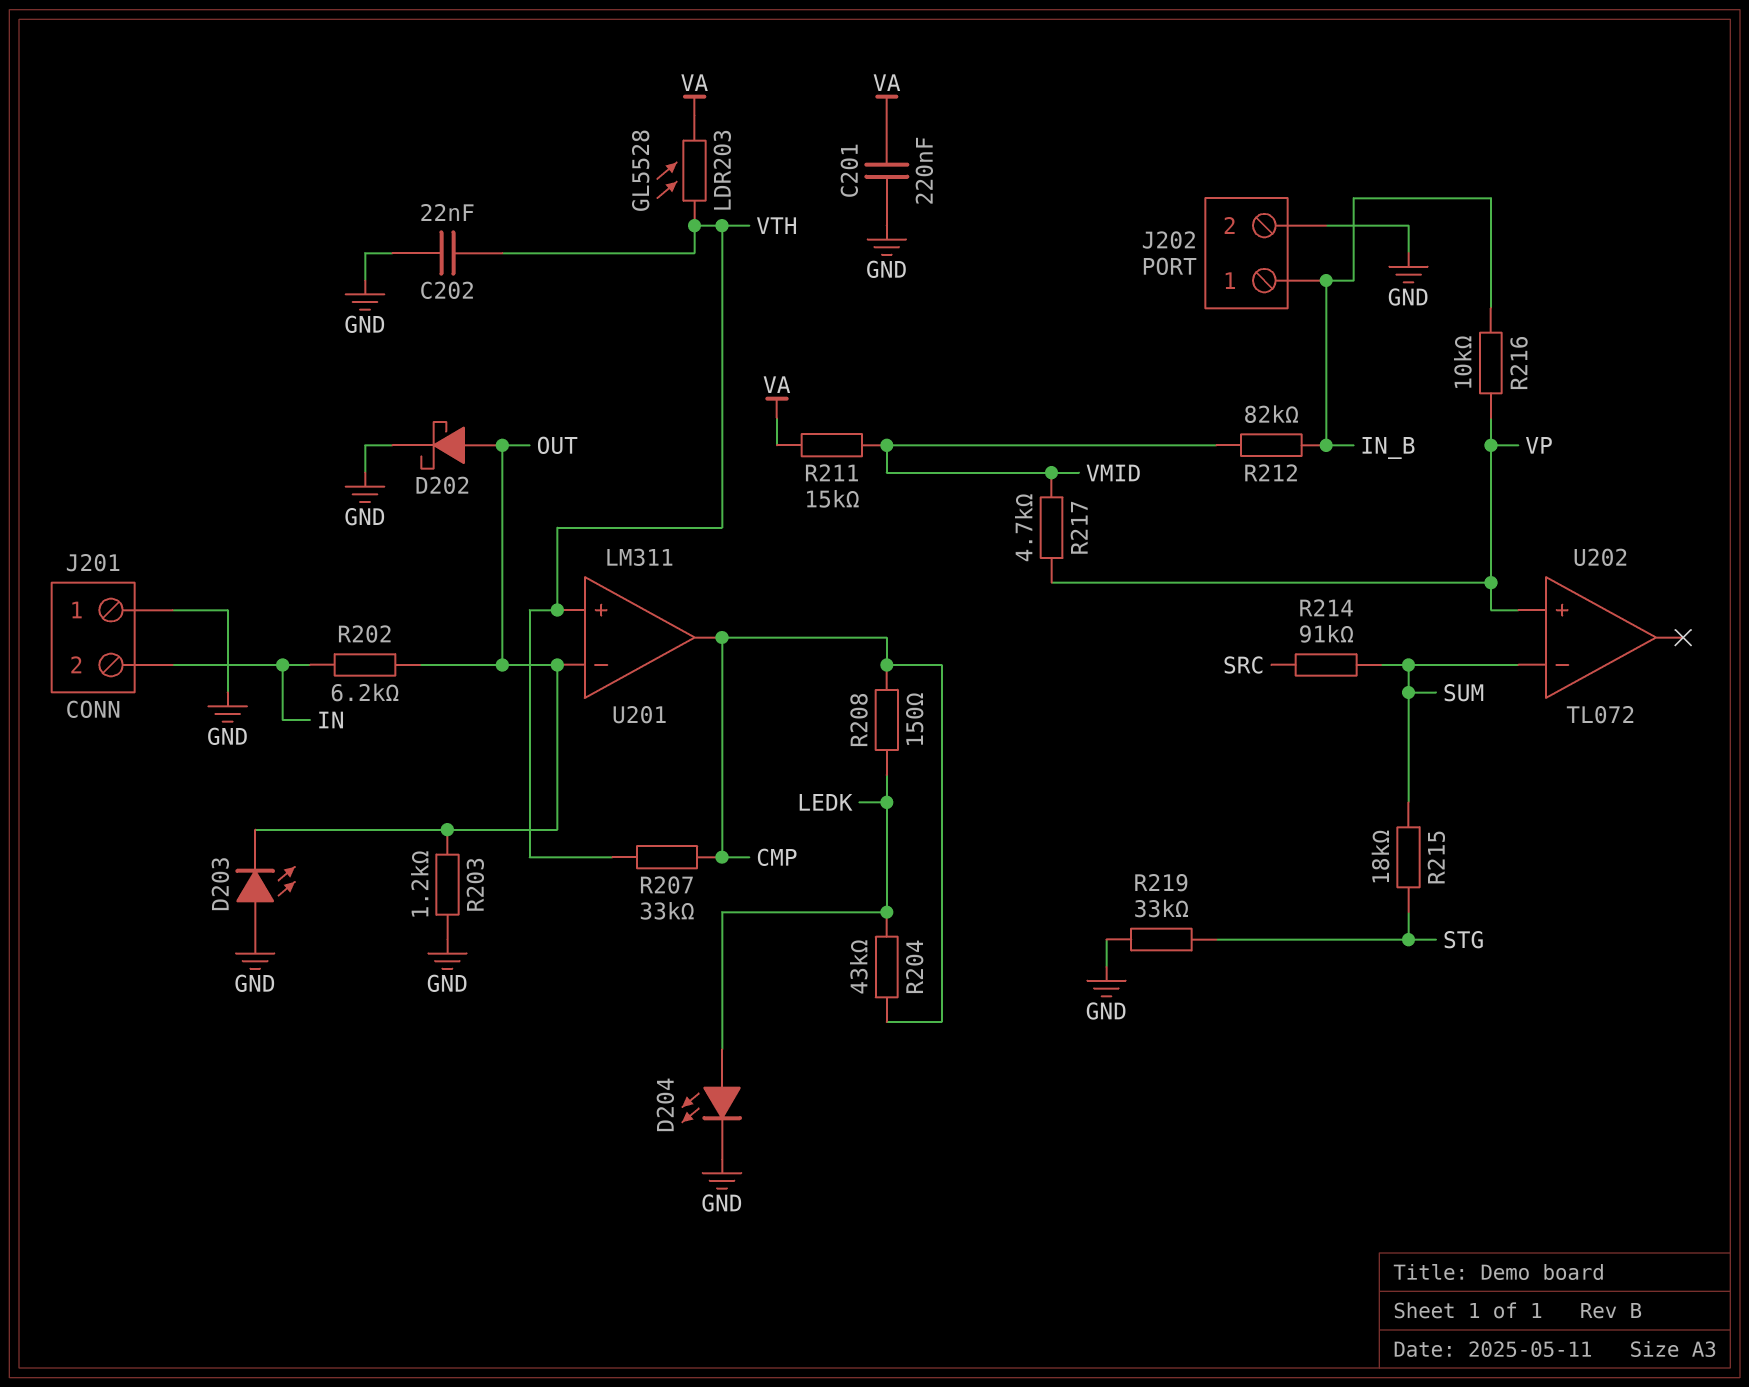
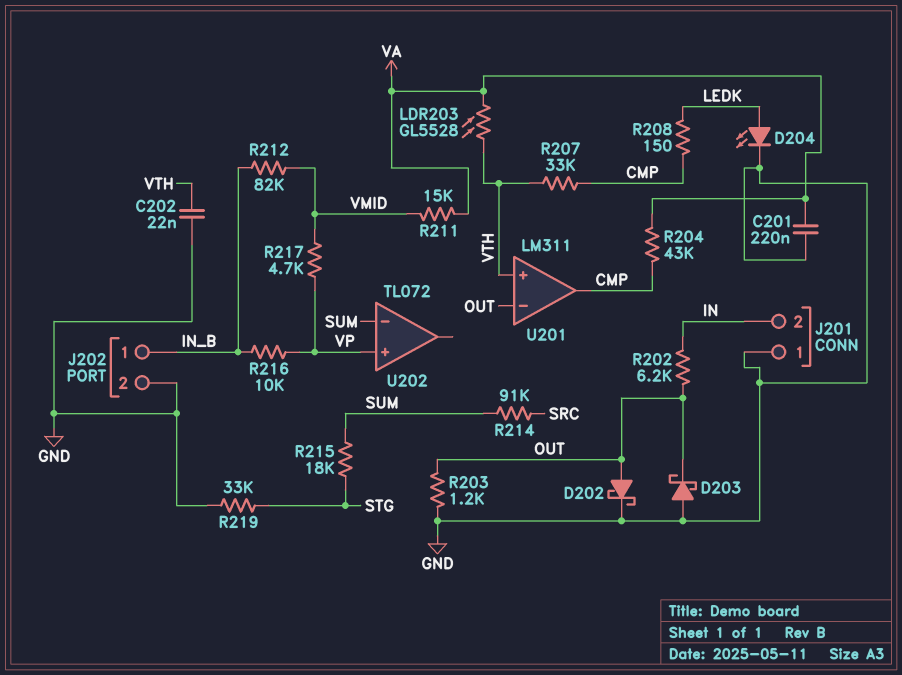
D203: LED (A GND, K OUT) -> schottky (A GND, K OUT)
R204: 43k (CMP, LEDK) -> 43k (CMP, VA)

